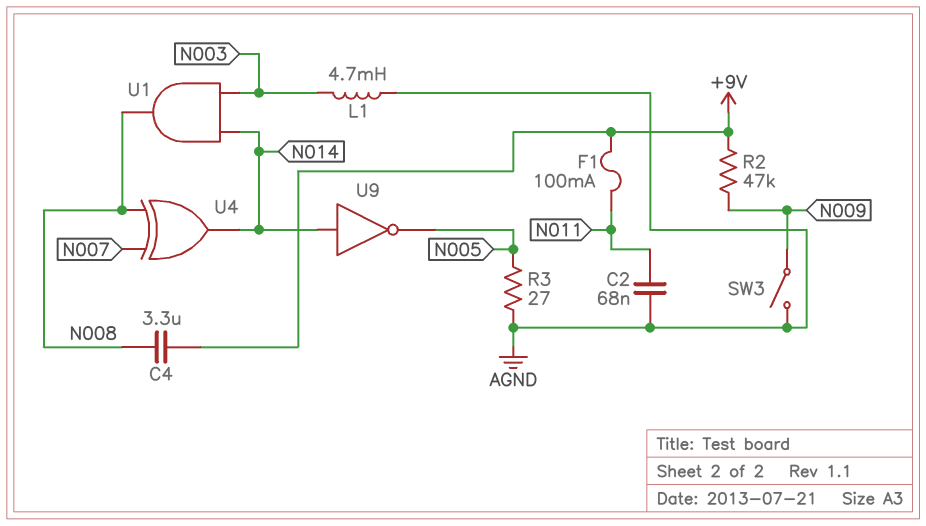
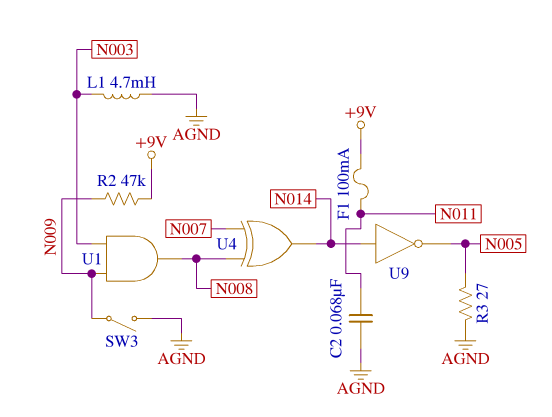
C4: 3.3uF (+9V, N008) -> none
U1: AND (in N003, in N014, out N008) -> AND (in N003, in N009, out N008)

